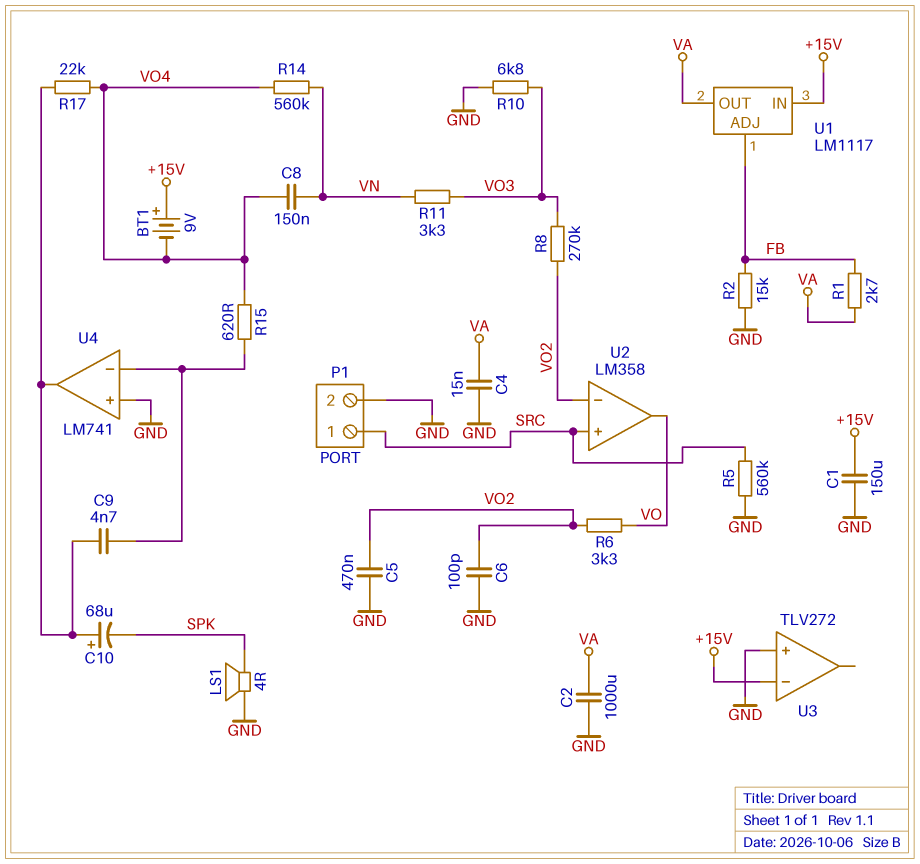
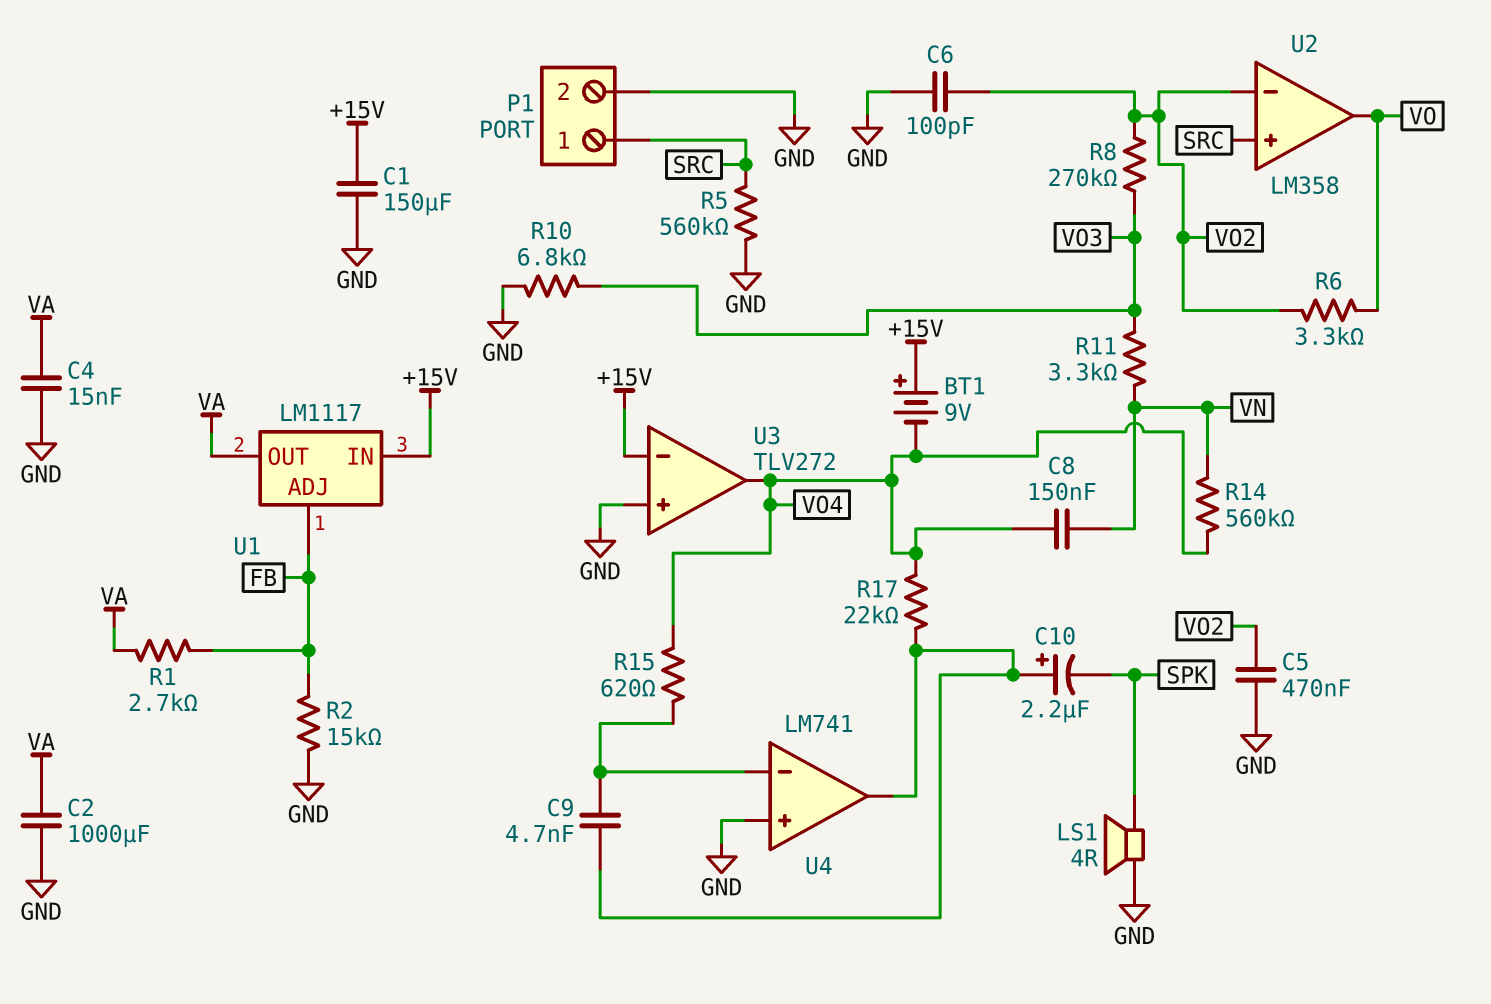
C10: 68uF (plus U4/out, minus SPK) -> 2.2uF (plus U4/out, minus SPK)
U3 pin out: none -> VO4

